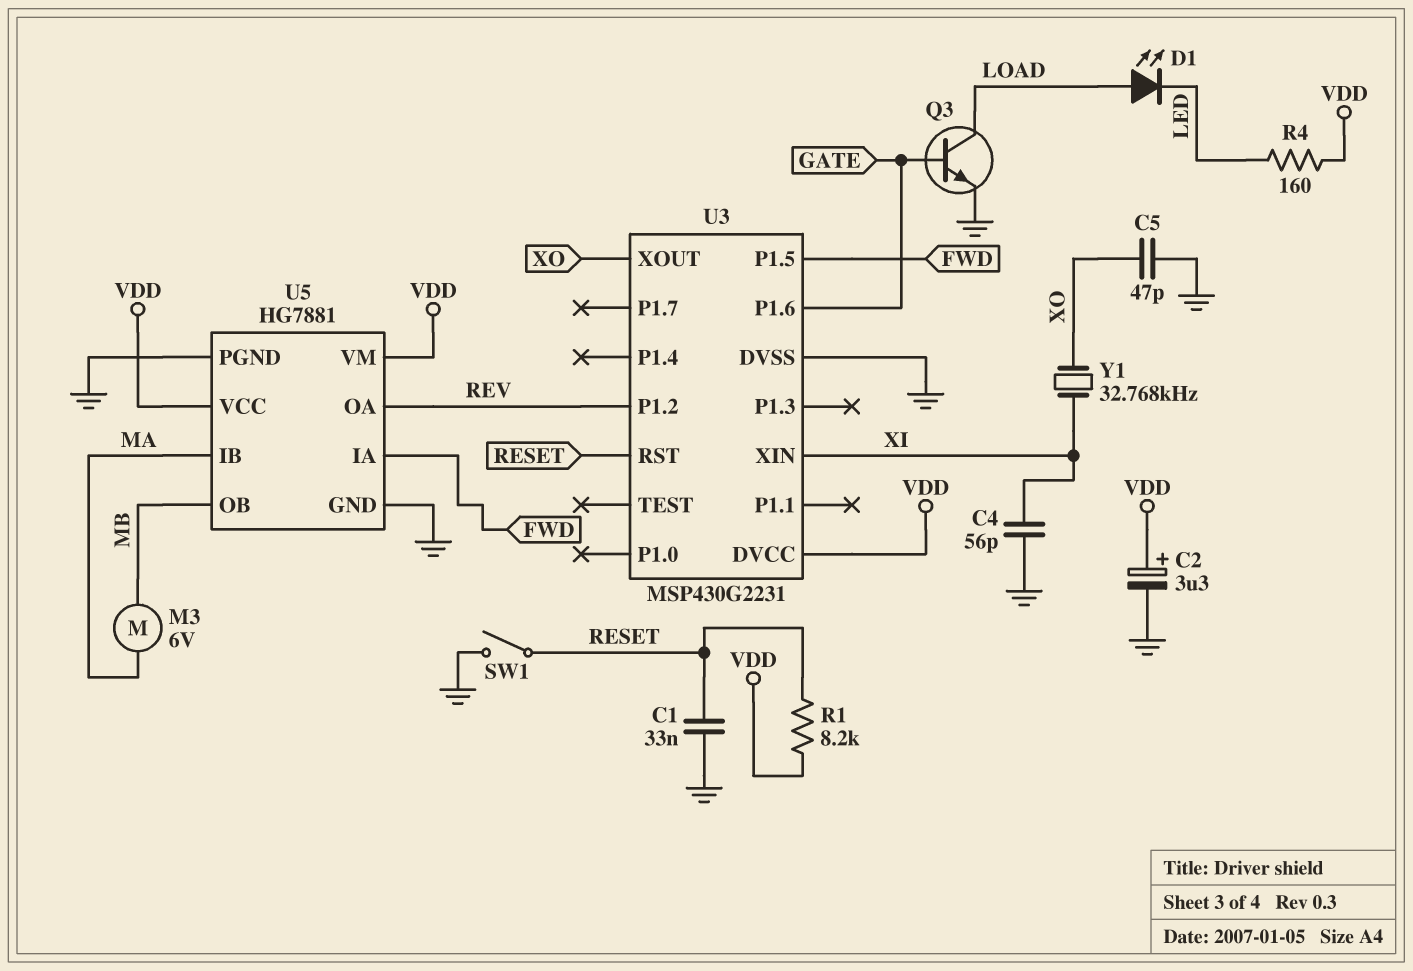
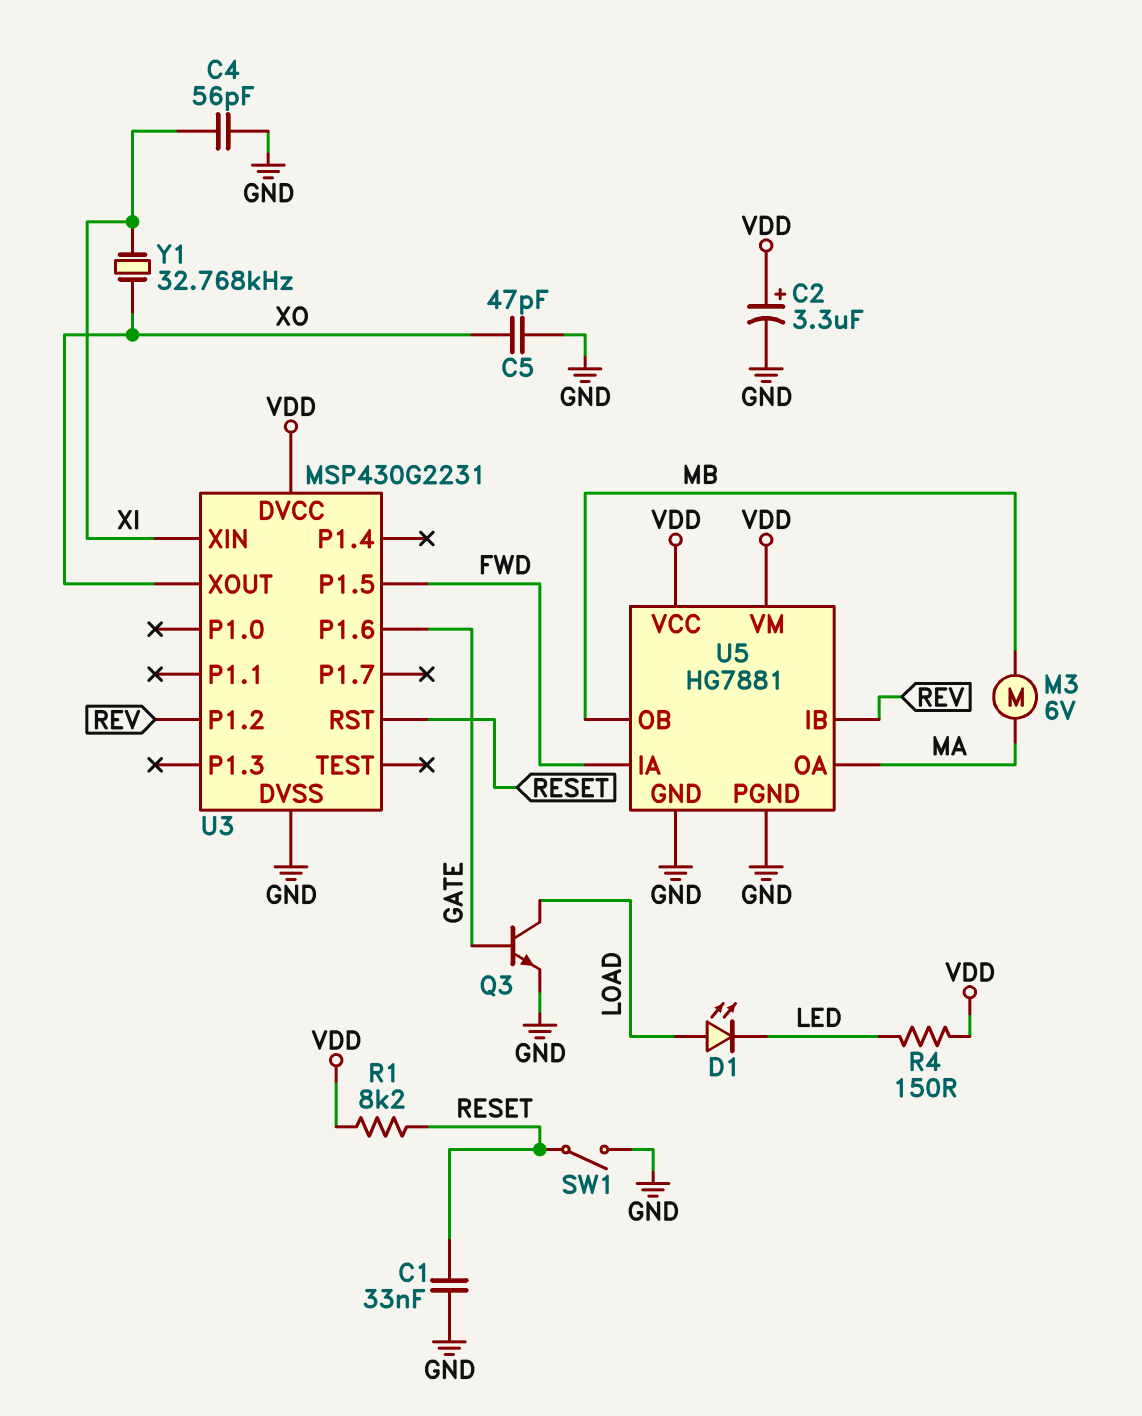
R4: 160 (LED, VDD) -> 150 (LED, VDD)
U5 pin IB: MA -> REV
U5 pin OA: REV -> MA

